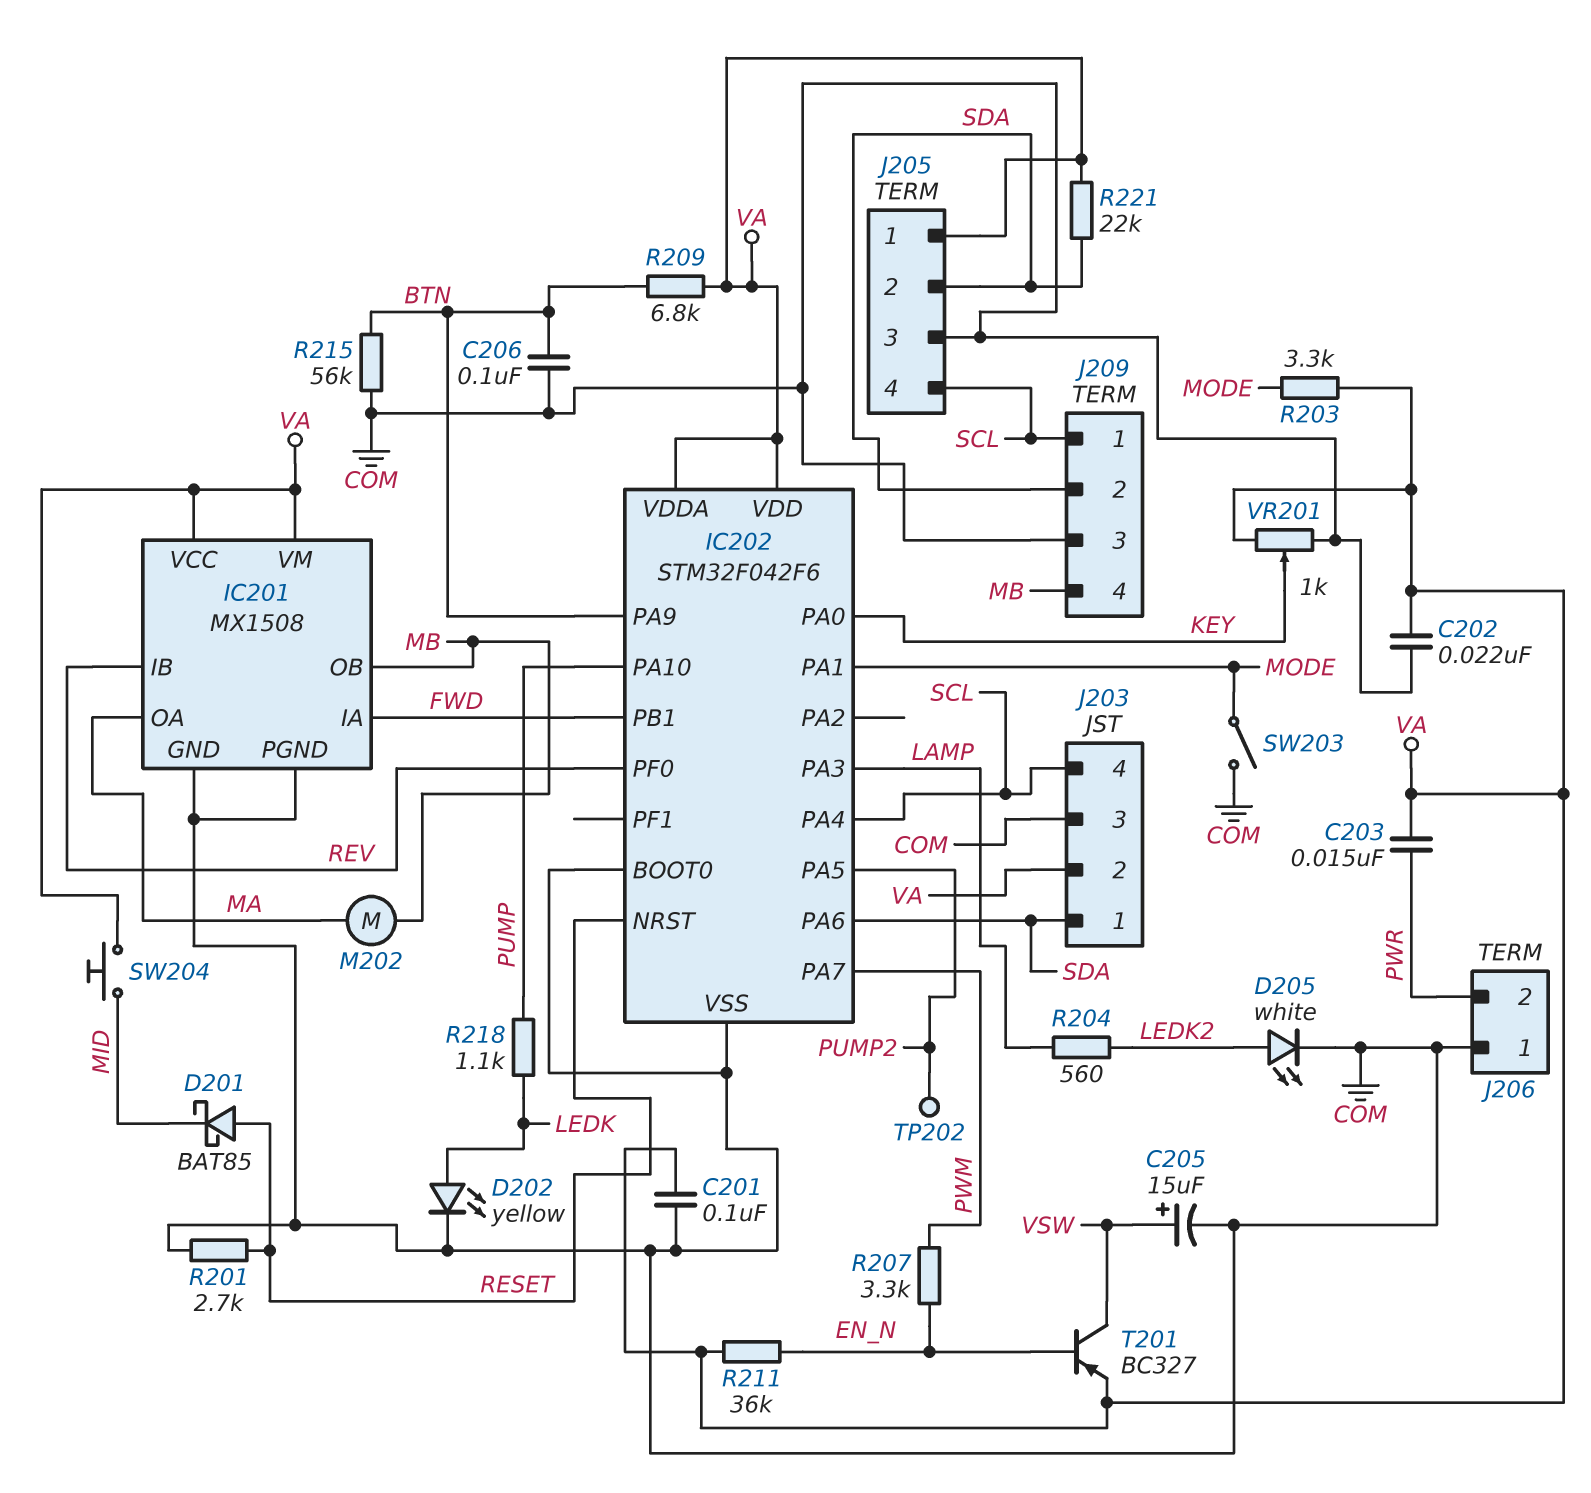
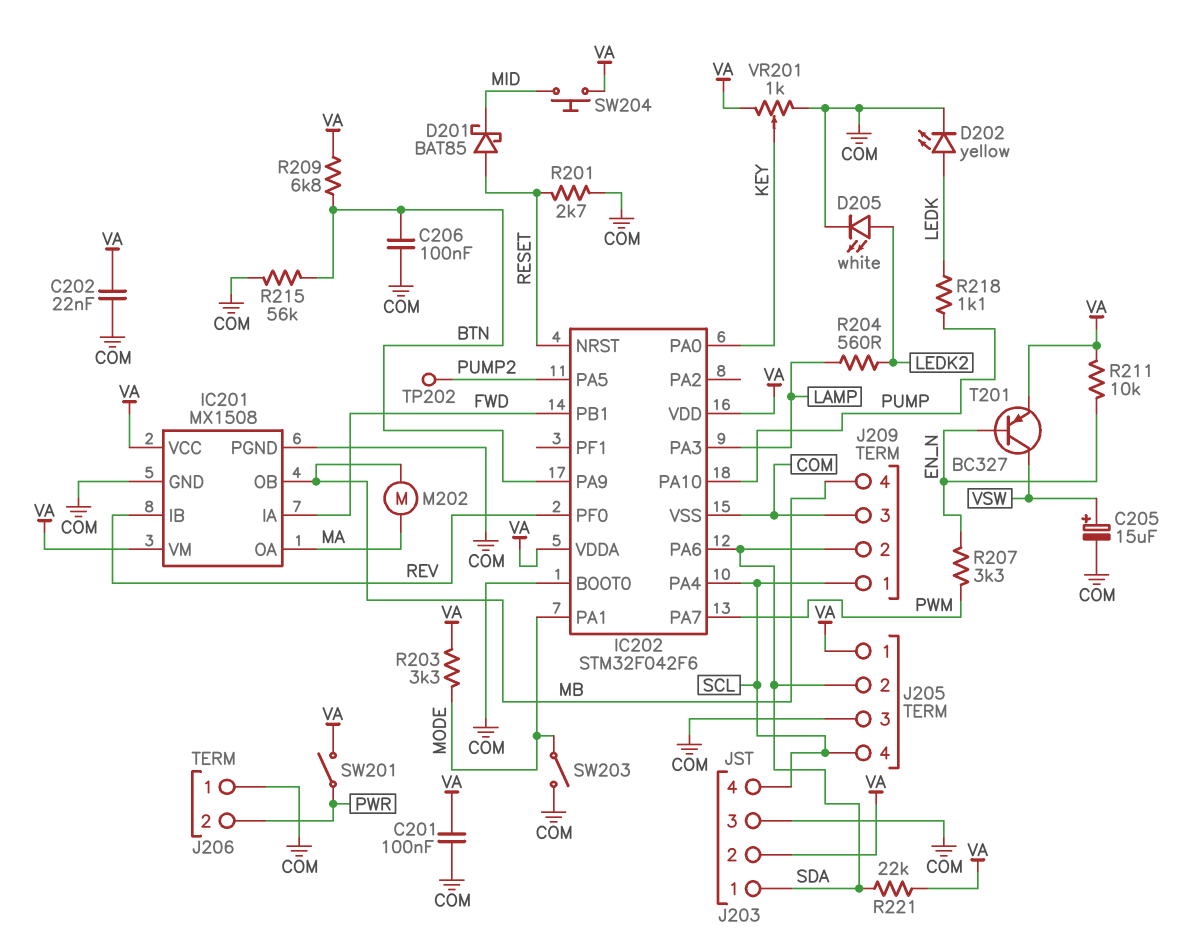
C203: 15nF (PWR, VA) -> none
R211: 36k (EN_N, VA) -> 10k (EN_N, VA)
SW201: none -> switch (PWR, VA)

